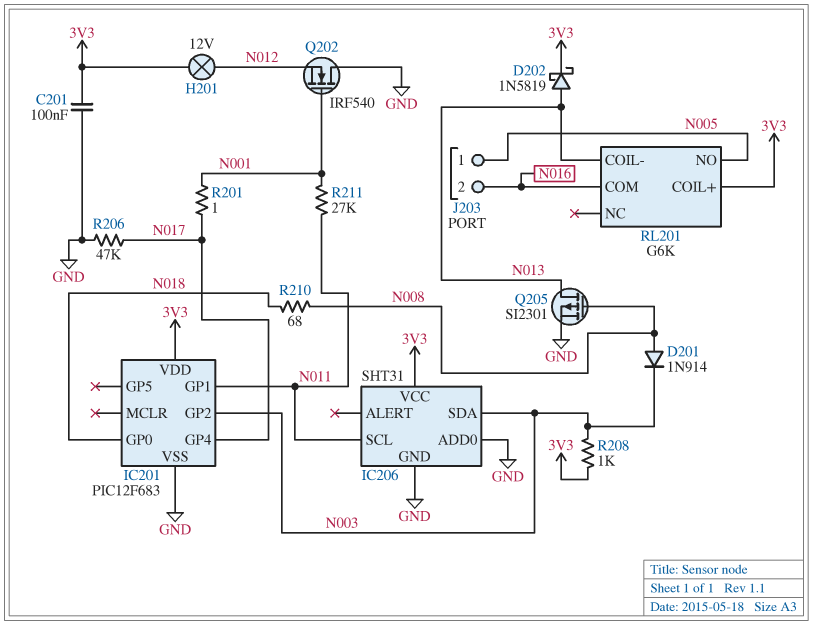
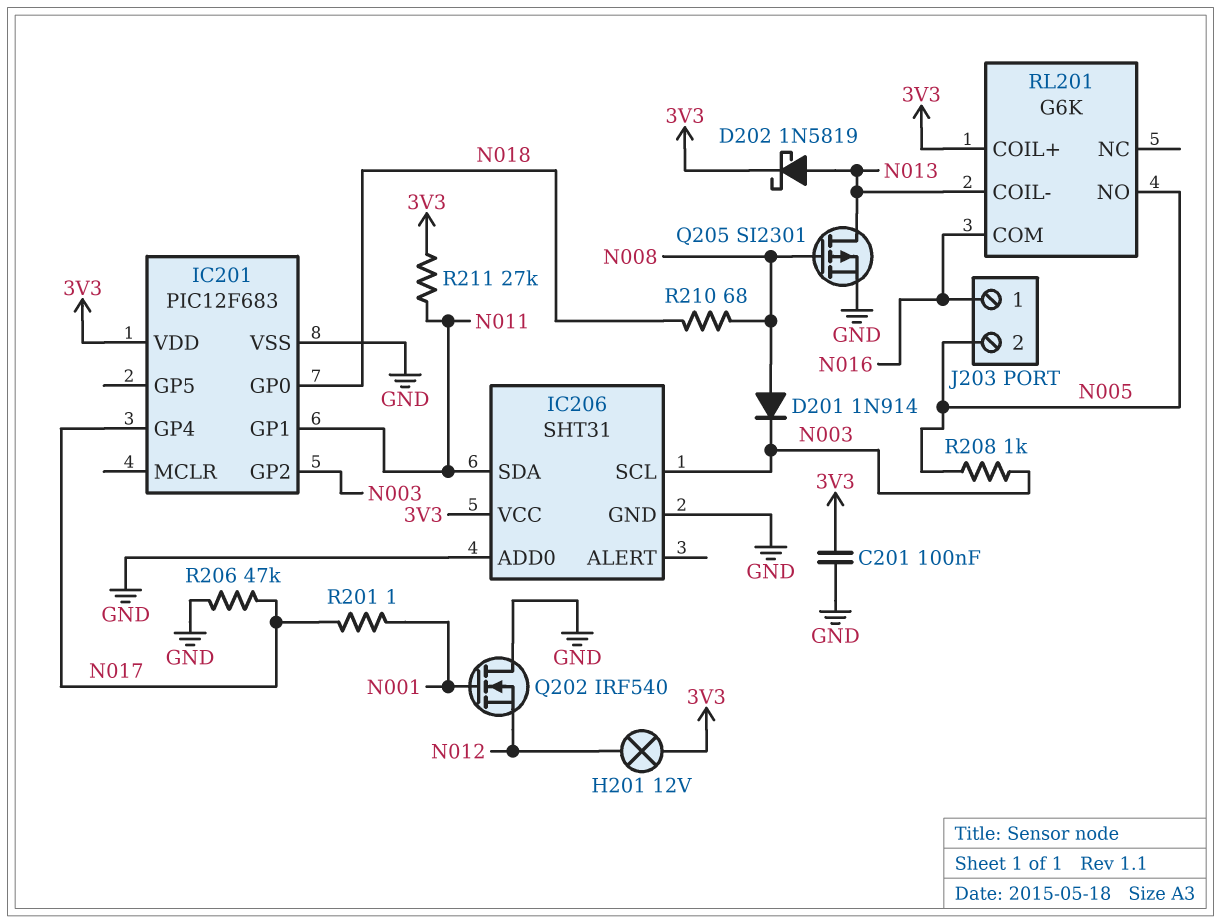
IC206 pin SCL: N011 -> N003
IC206 pin SDA: N003 -> N011
J203 pin 1: N005 -> N016
J203 pin 2: N016 -> N005
R208: 1k (3V3, N003) -> 1k (N003, N005)
R211: 27k (N001, N011) -> 27k (3V3, N011)

